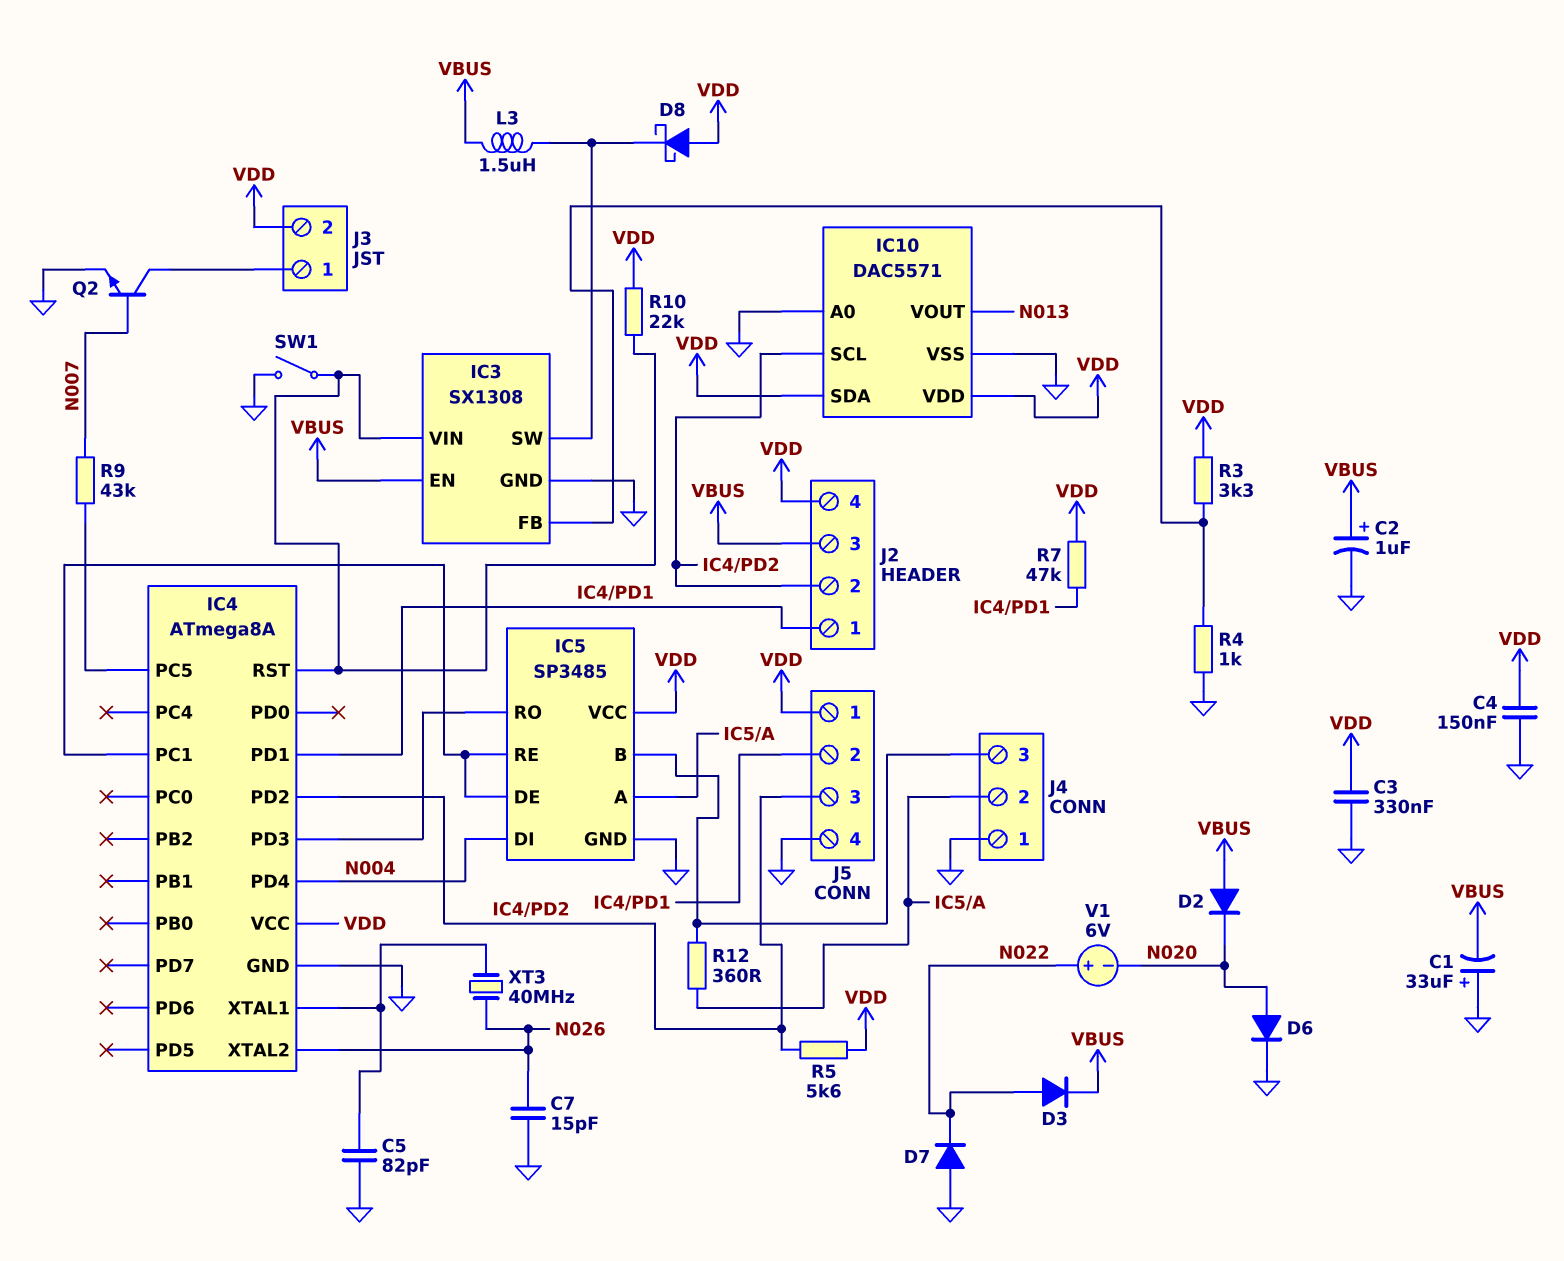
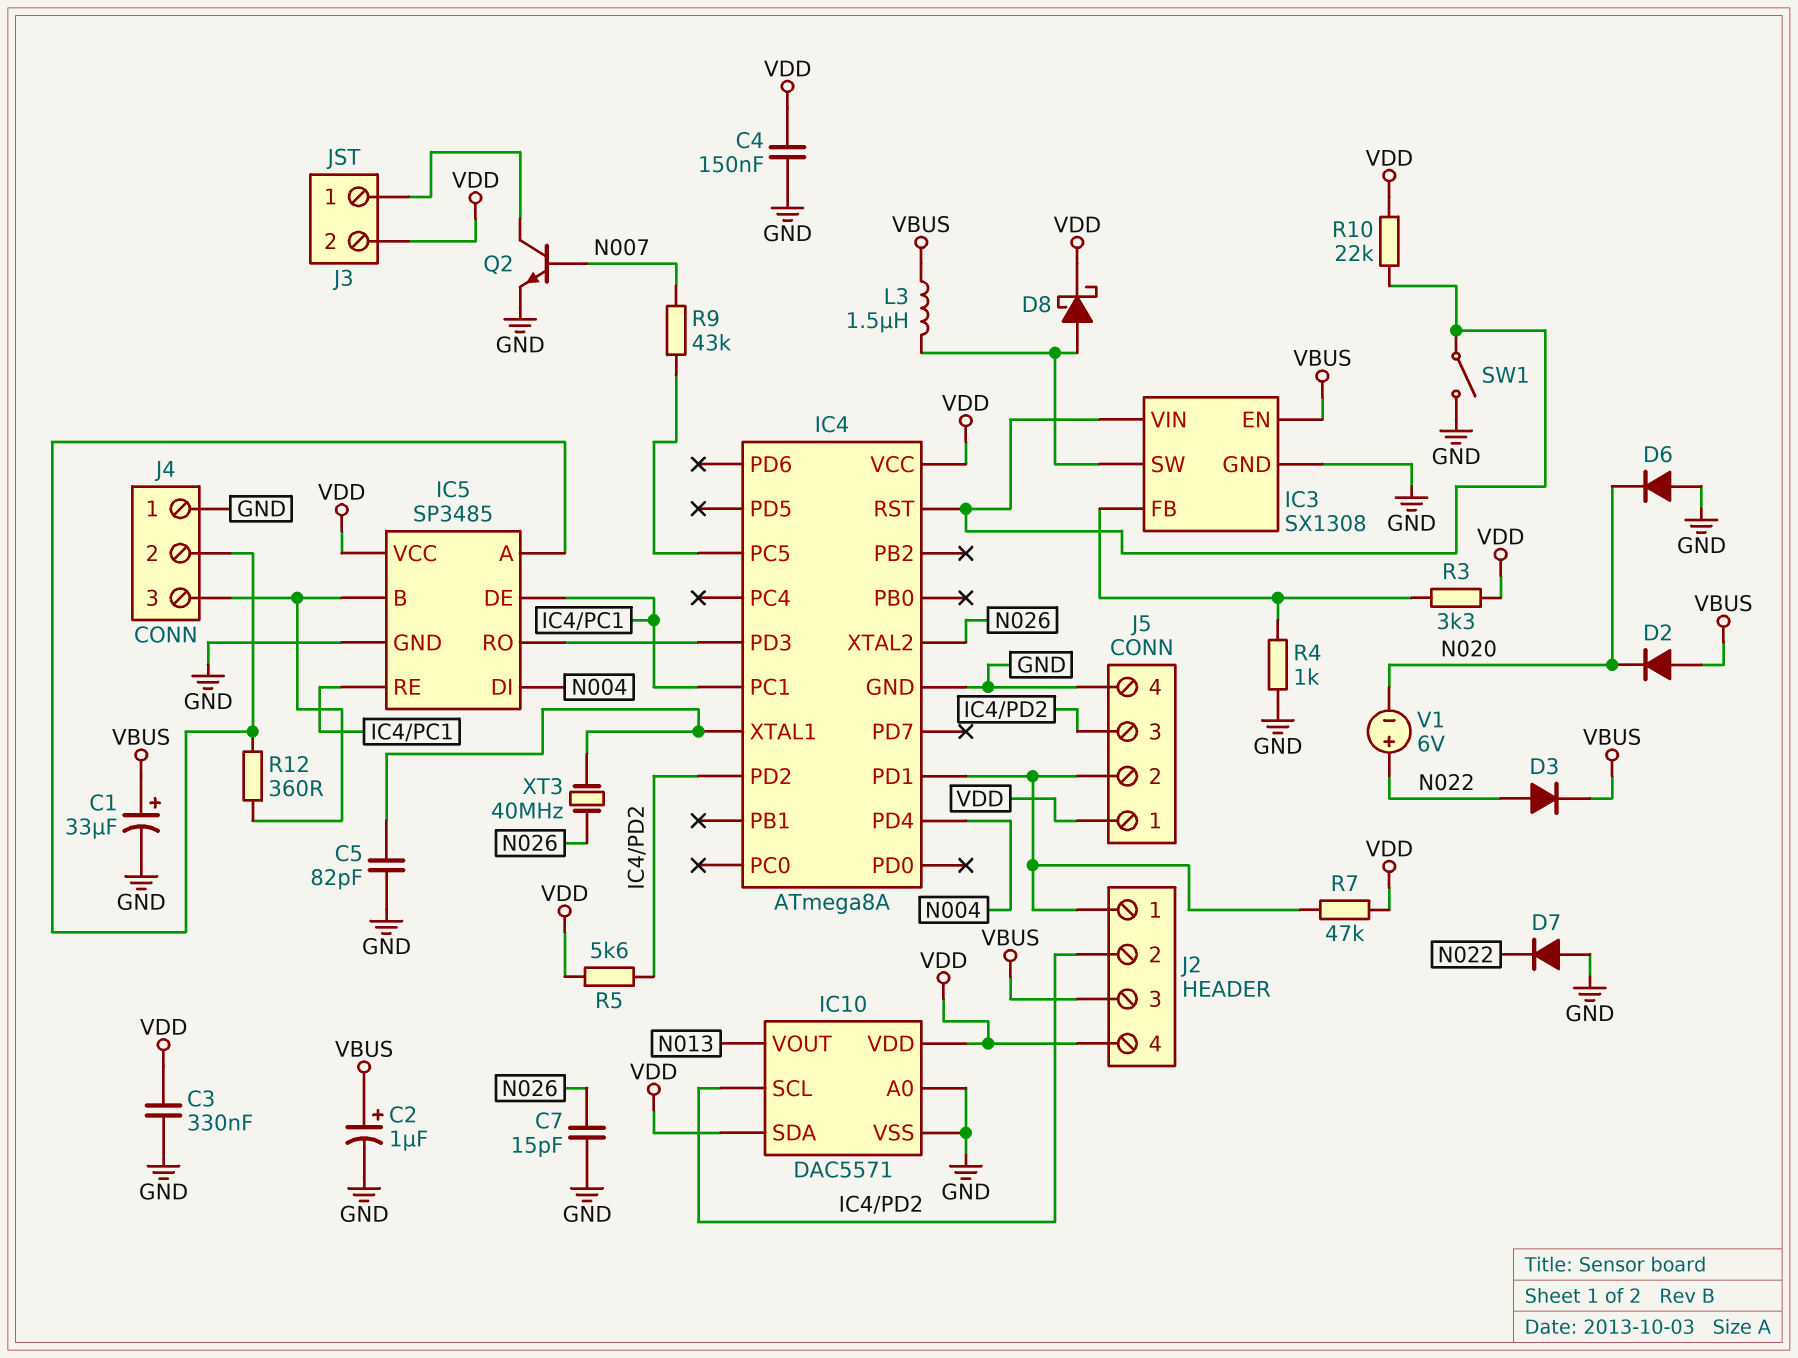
C1: 33uF (plus GND, minus VBUS) -> 33uF (plus VBUS, minus GND)
D6: diode (A N020, K GND) -> diode (A GND, K N020)
D8: schottky (A VDD, K IC3/SW) -> schottky (A IC3/SW, K VDD)

